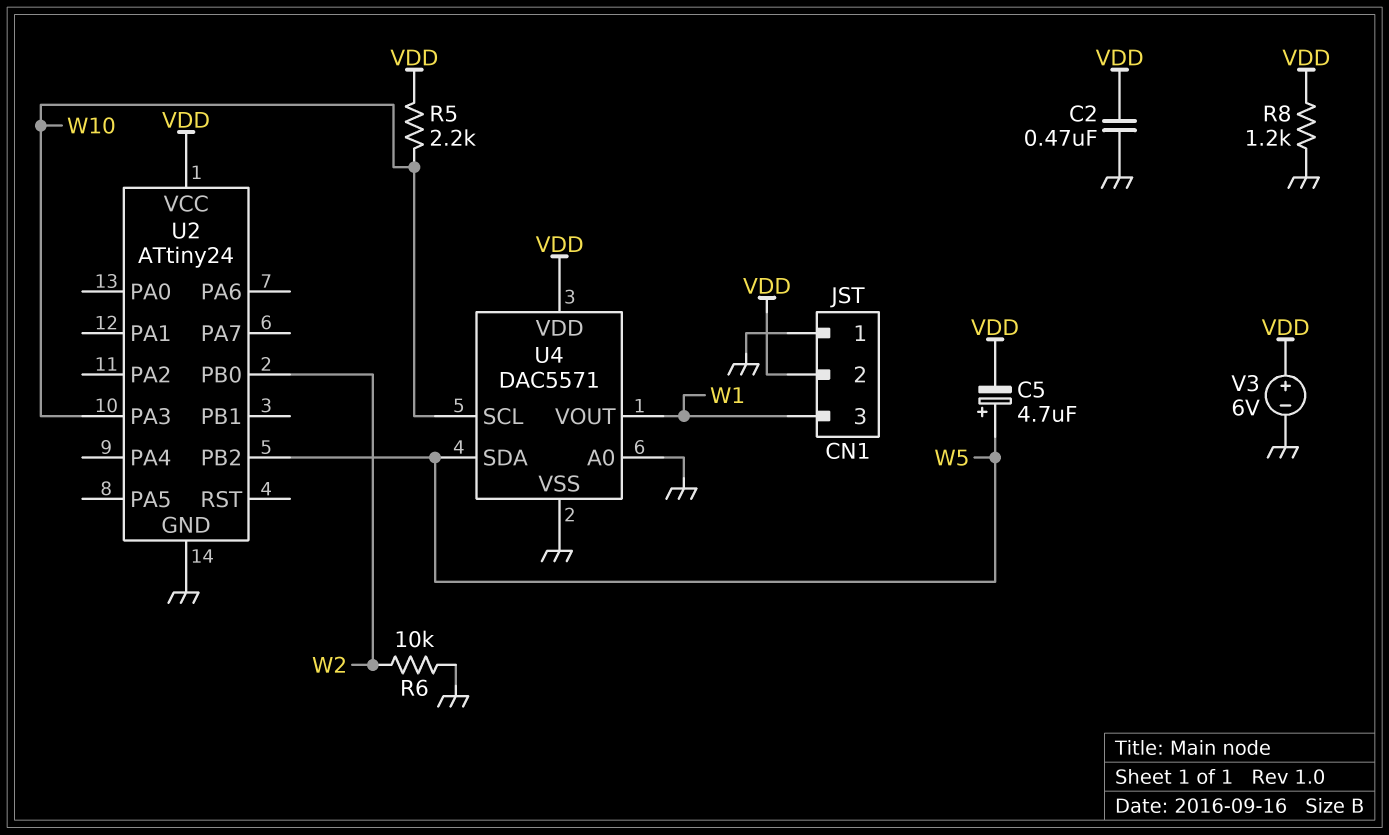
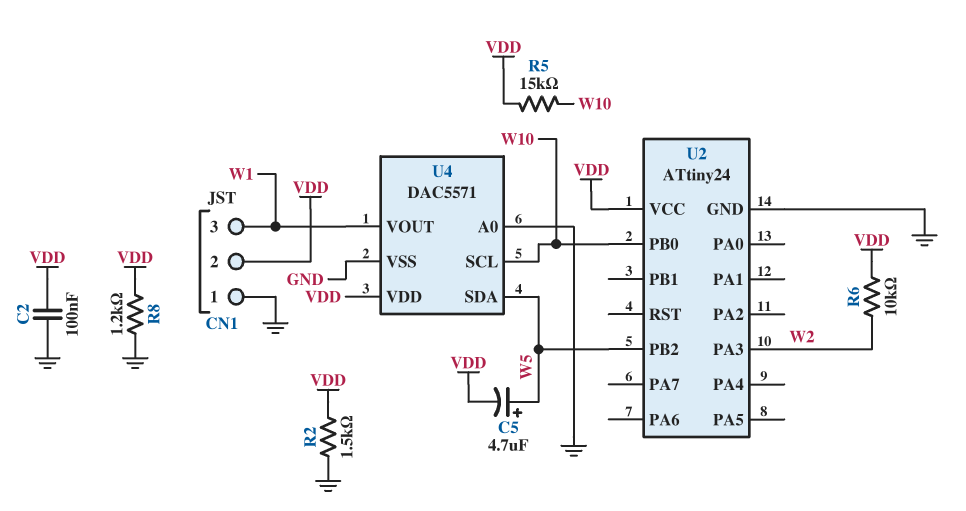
C2: 470nF (GND, VDD) -> 100nF (GND, VDD)
R2: none -> 1.5k (GND, VDD)
R5: 2.2k (VDD, W10) -> 15k (VDD, W10)
R6: 10k (GND, W2) -> 10k (VDD, W2)
U2 pin PA3: W10 -> W2
U2 pin PB0: W2 -> W10
V3: 6V (plus VDD, minus GND) -> none

